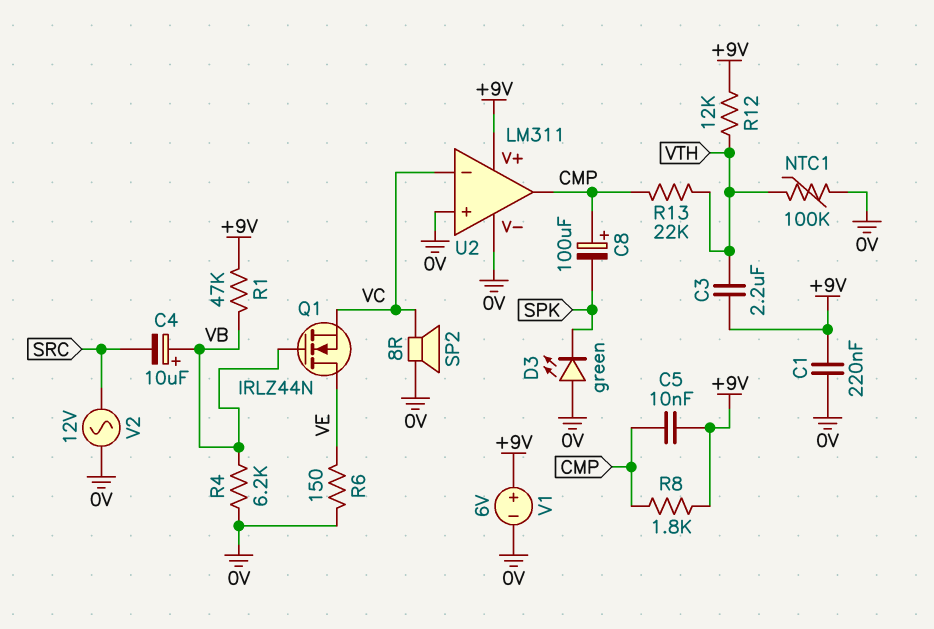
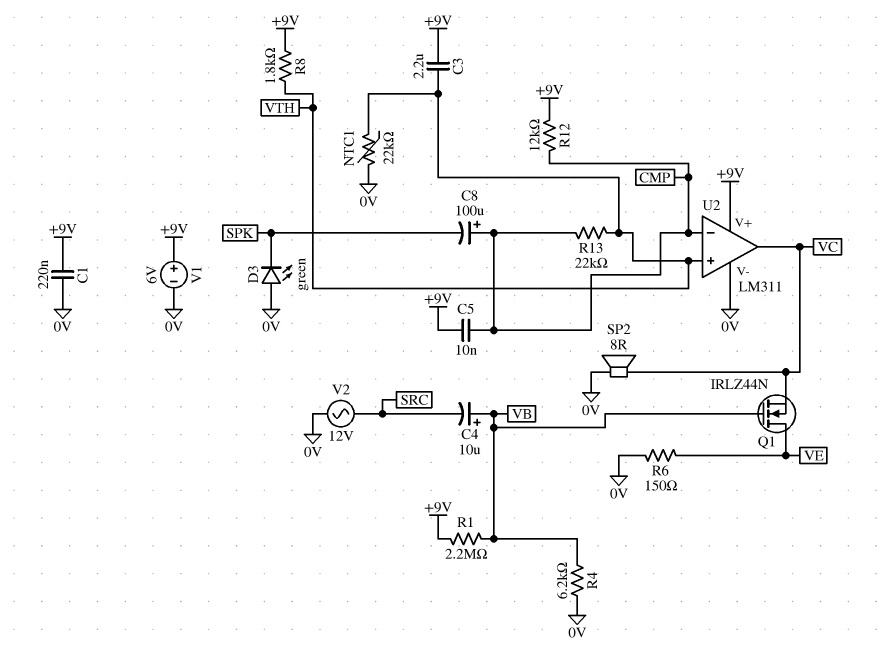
NTC1: 100k (0V, VTH) -> 22k (0V, VTH)
R1: 47k (+9V, VB) -> 2.2M (+9V, VB)
R8: 1.8k (+9V, CMP) -> 1.8k (+9V, VTH)
R12: 12k (+9V, VTH) -> 12k (+9V, CMP)
U2 pin in+: 0V -> VTH
U2 pin in-: VC -> CMP
U2 pin out: CMP -> VC

